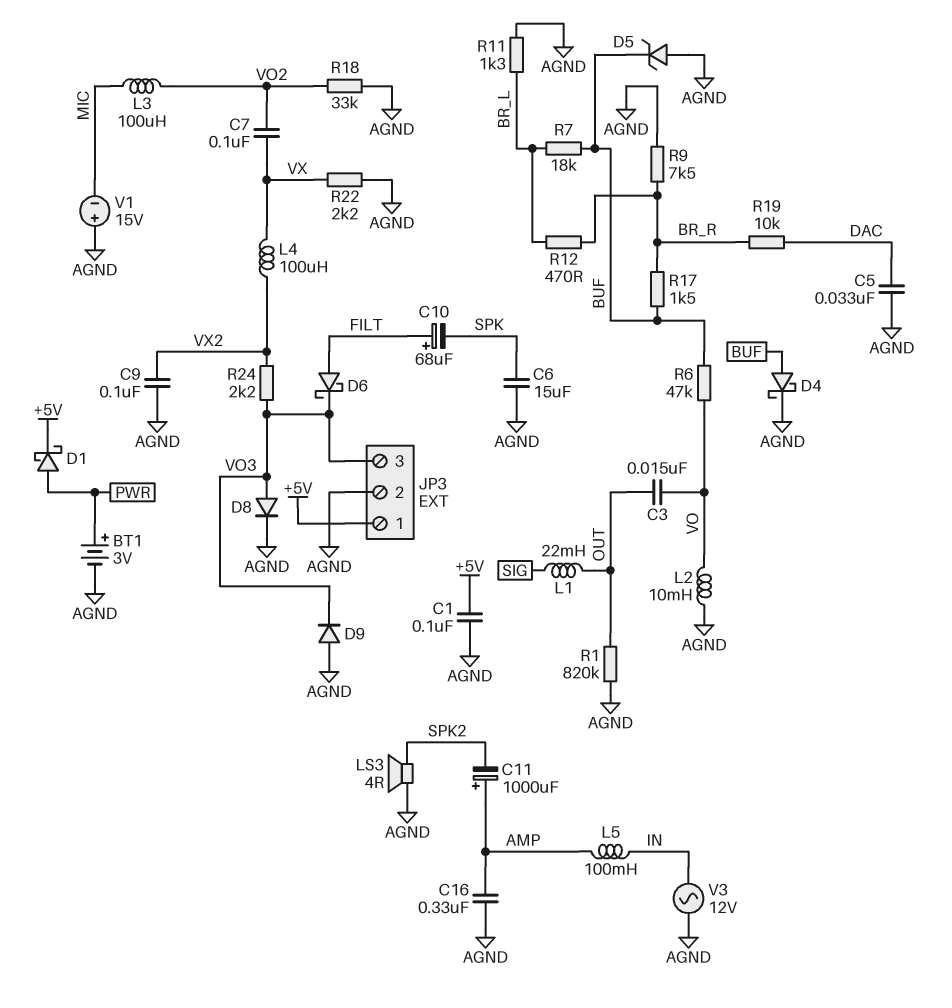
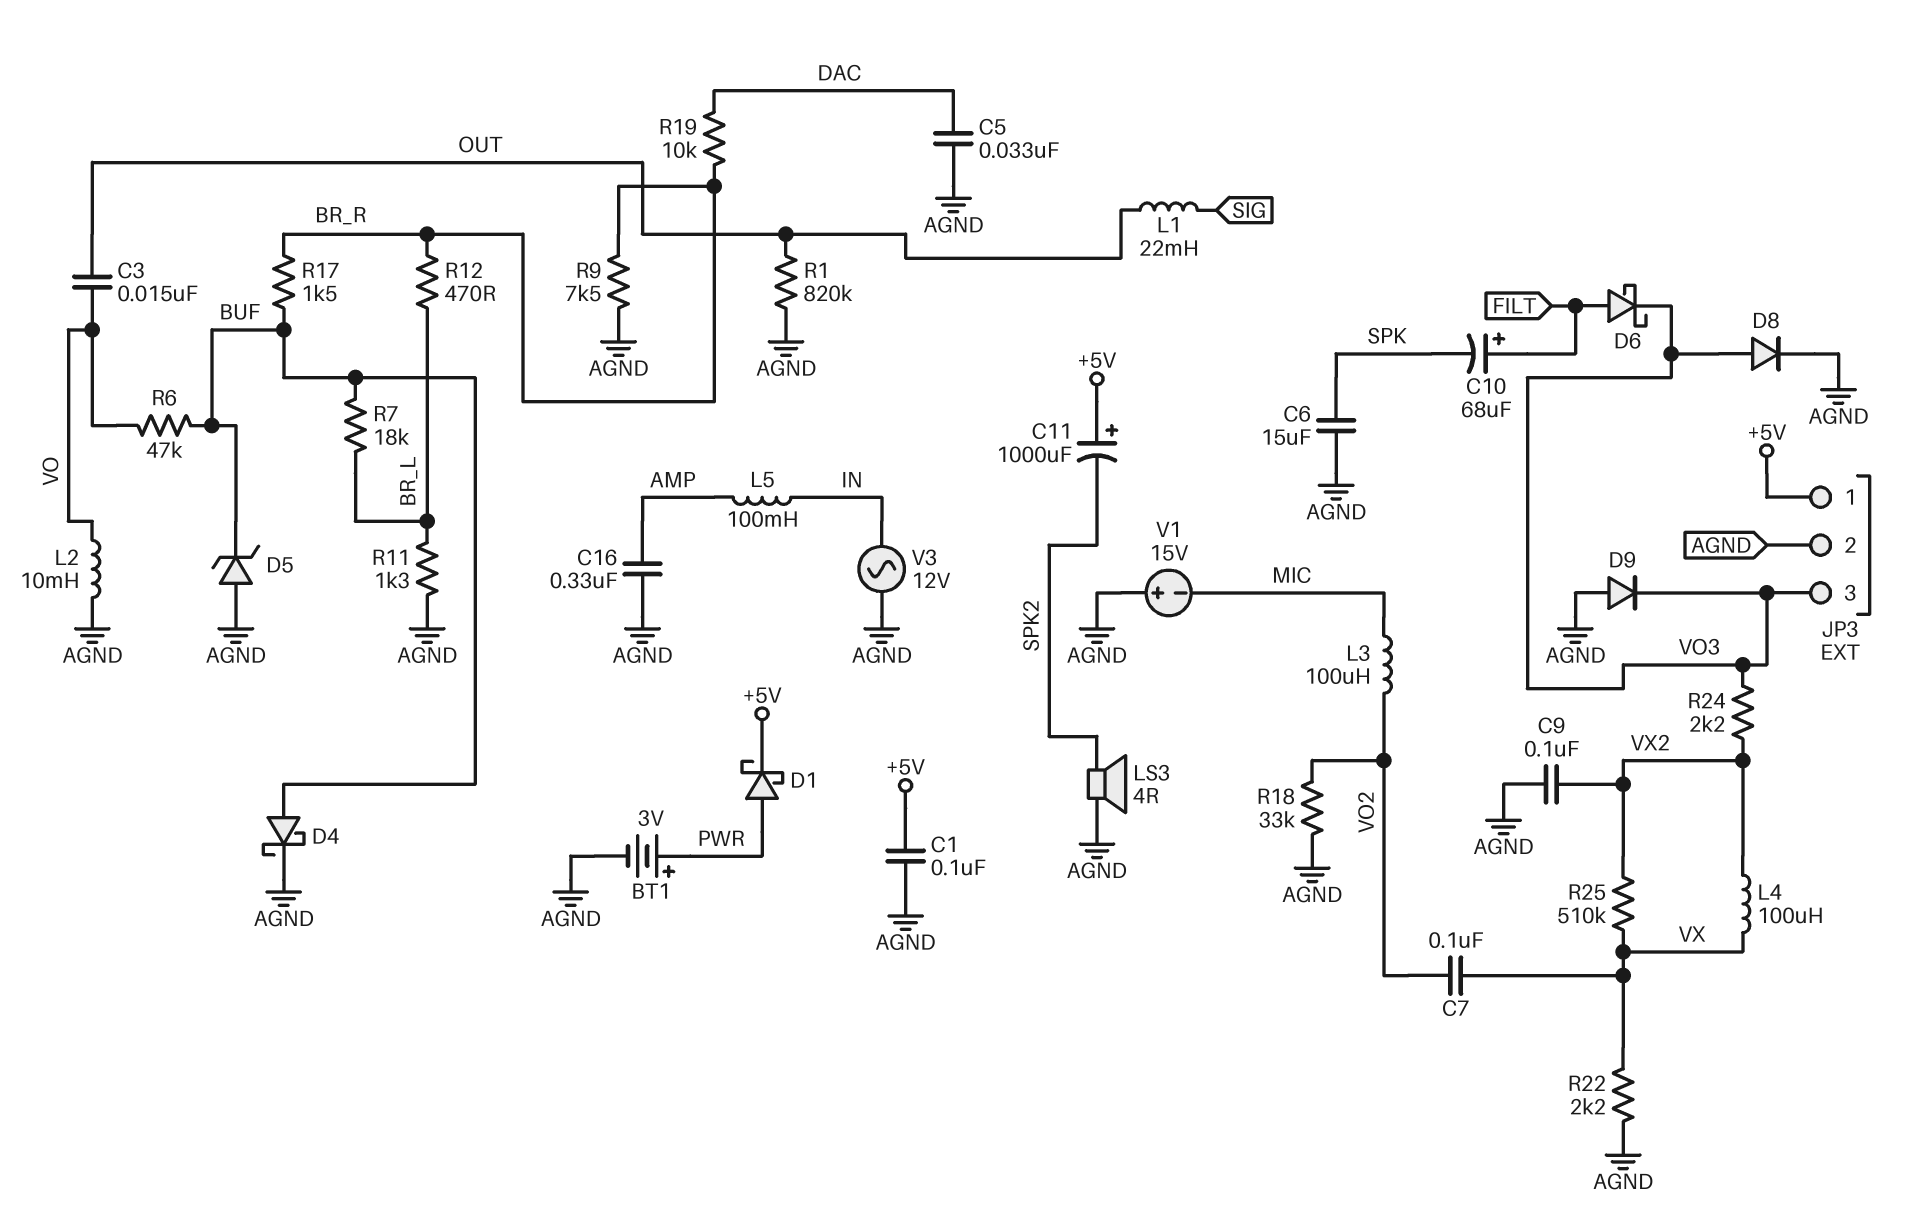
C11: 1000uF (plus AMP, minus SPK2) -> 1000uF (plus +5V, minus SPK2)
R25: none -> 510k (VX, VX2)

